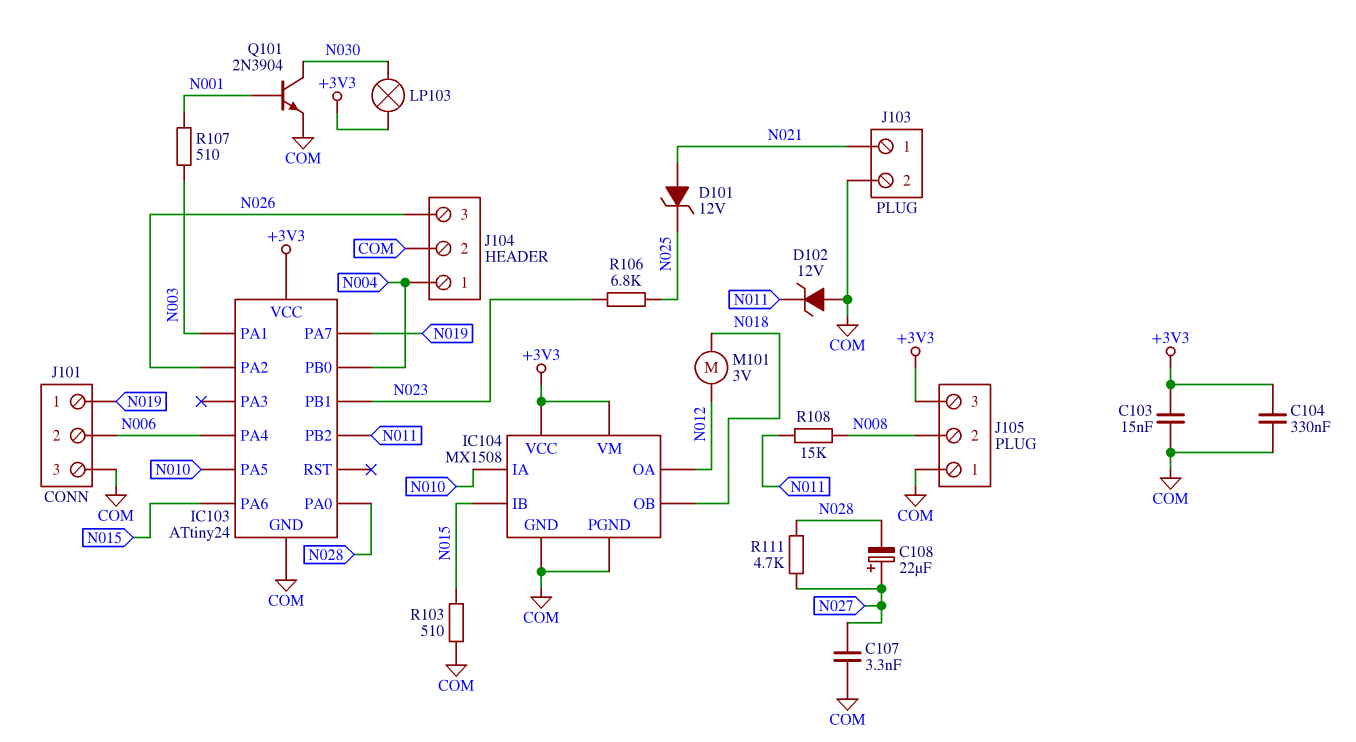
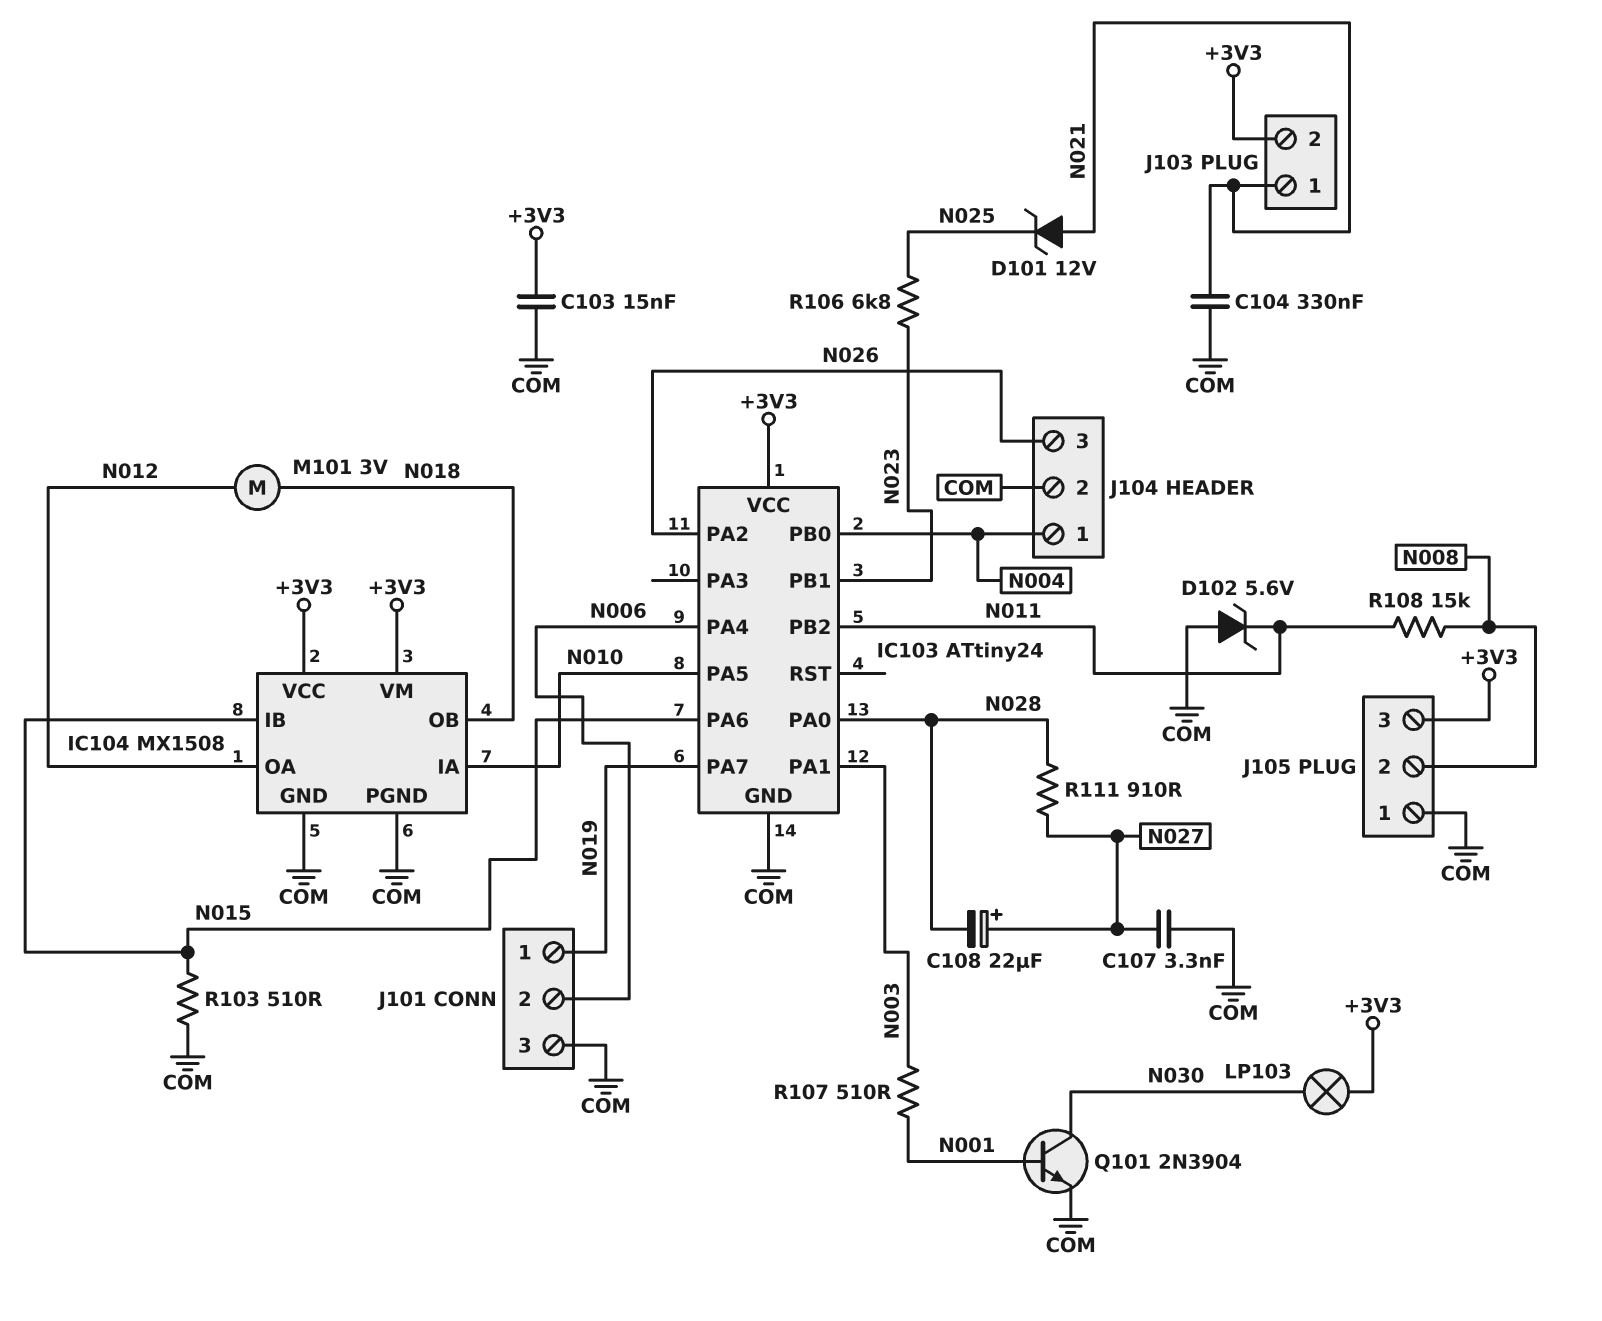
C104: 330nF (+3V3, COM) -> 330nF (COM, N021)
D102: zener 12V (A COM, K N011) -> zener 5.6V (A COM, K N011)
J103 pin 2: COM -> +3V3
R111: 4.7k (N027, N028) -> 910 (N027, N028)

